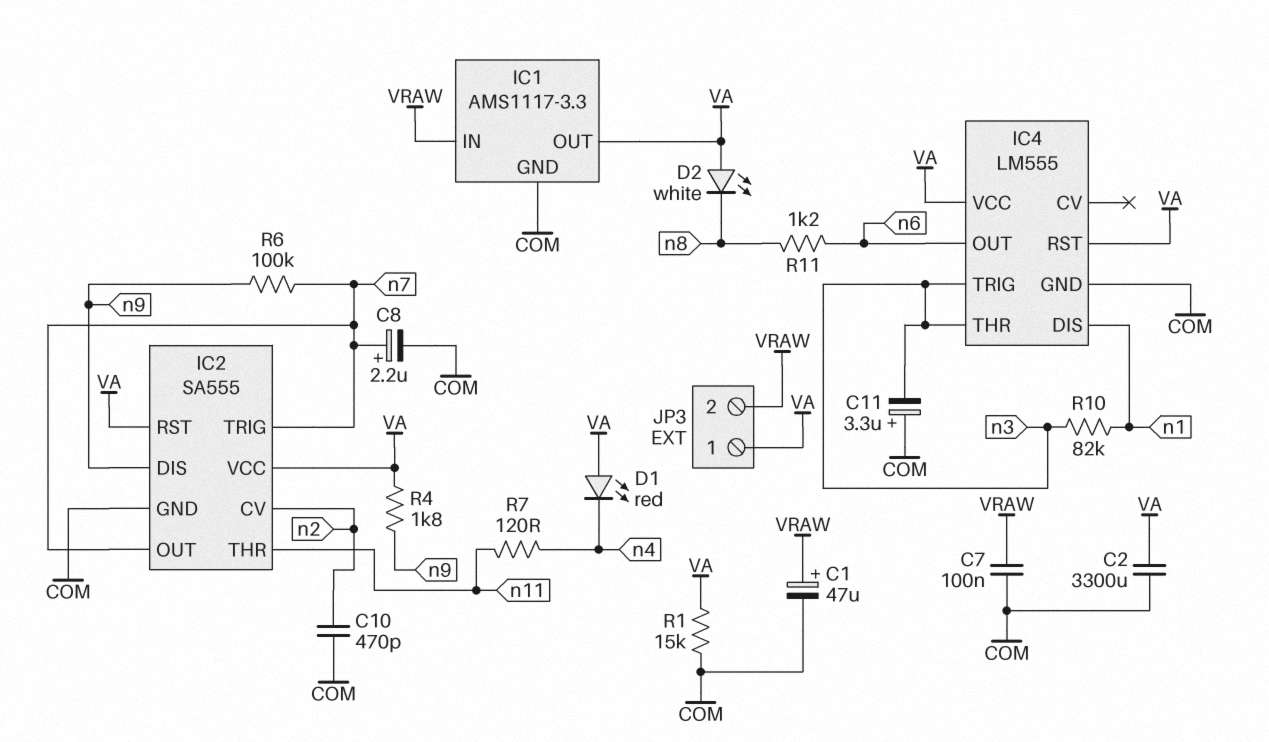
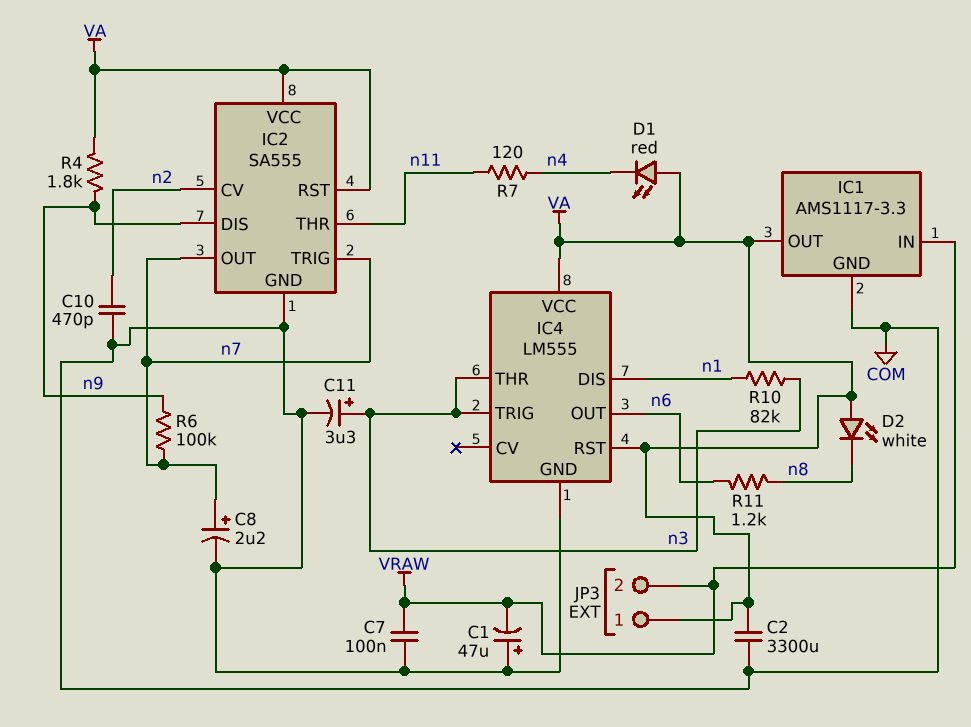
C1: 47uF (plus VRAW, minus COM) -> 47uF (plus COM, minus VRAW)
C11: 3.3uF (plus COM, minus n3) -> 3.3uF (plus n3, minus COM)
R1: 15k (COM, VA) -> none

